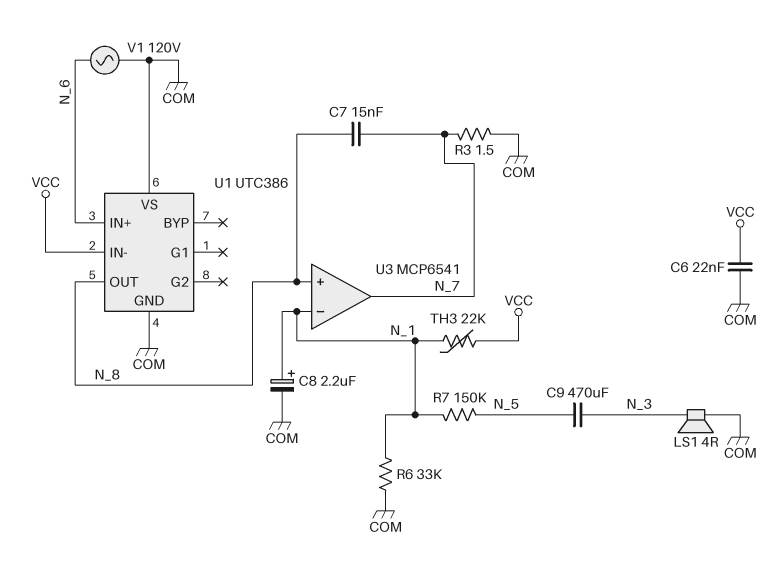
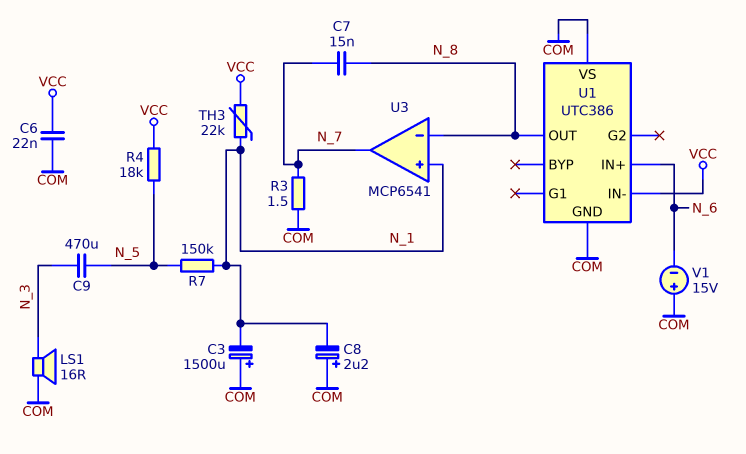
C3: none -> 1500uF (plus COM, minus N_1)
C8: 2.2uF (plus N_1, minus COM) -> 2.2uF (plus COM, minus N_1)
LS1: speaker 4R (COM, N_3) -> speaker 16R (COM, N_3)
R4: none -> 18k (N_5, VCC)
R6: 33k (COM, N_1) -> none
U3 pin in+: N_8 -> N_1
U3 pin in-: N_1 -> N_8
V1: AC 120V (COM, N_6) -> 15V (plus COM, minus N_6)

